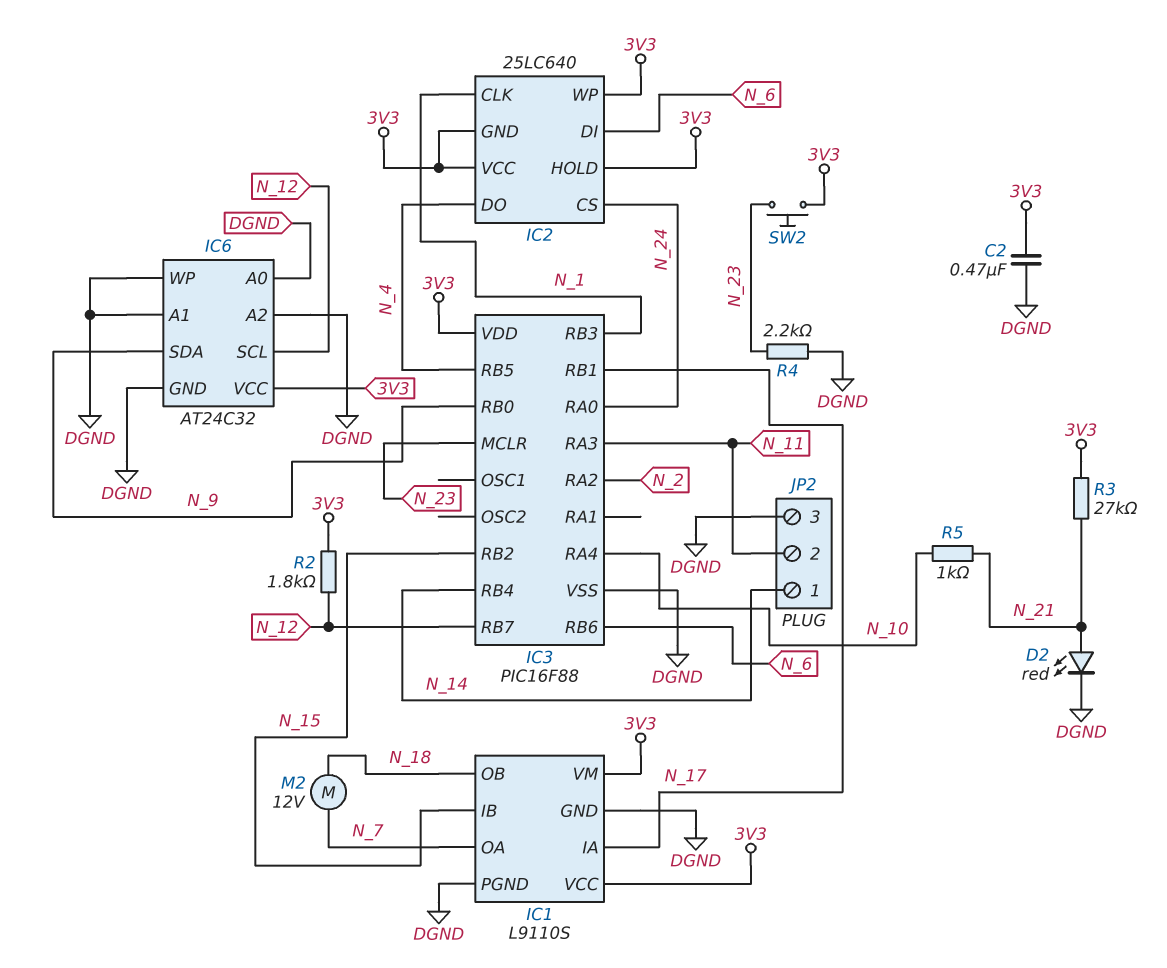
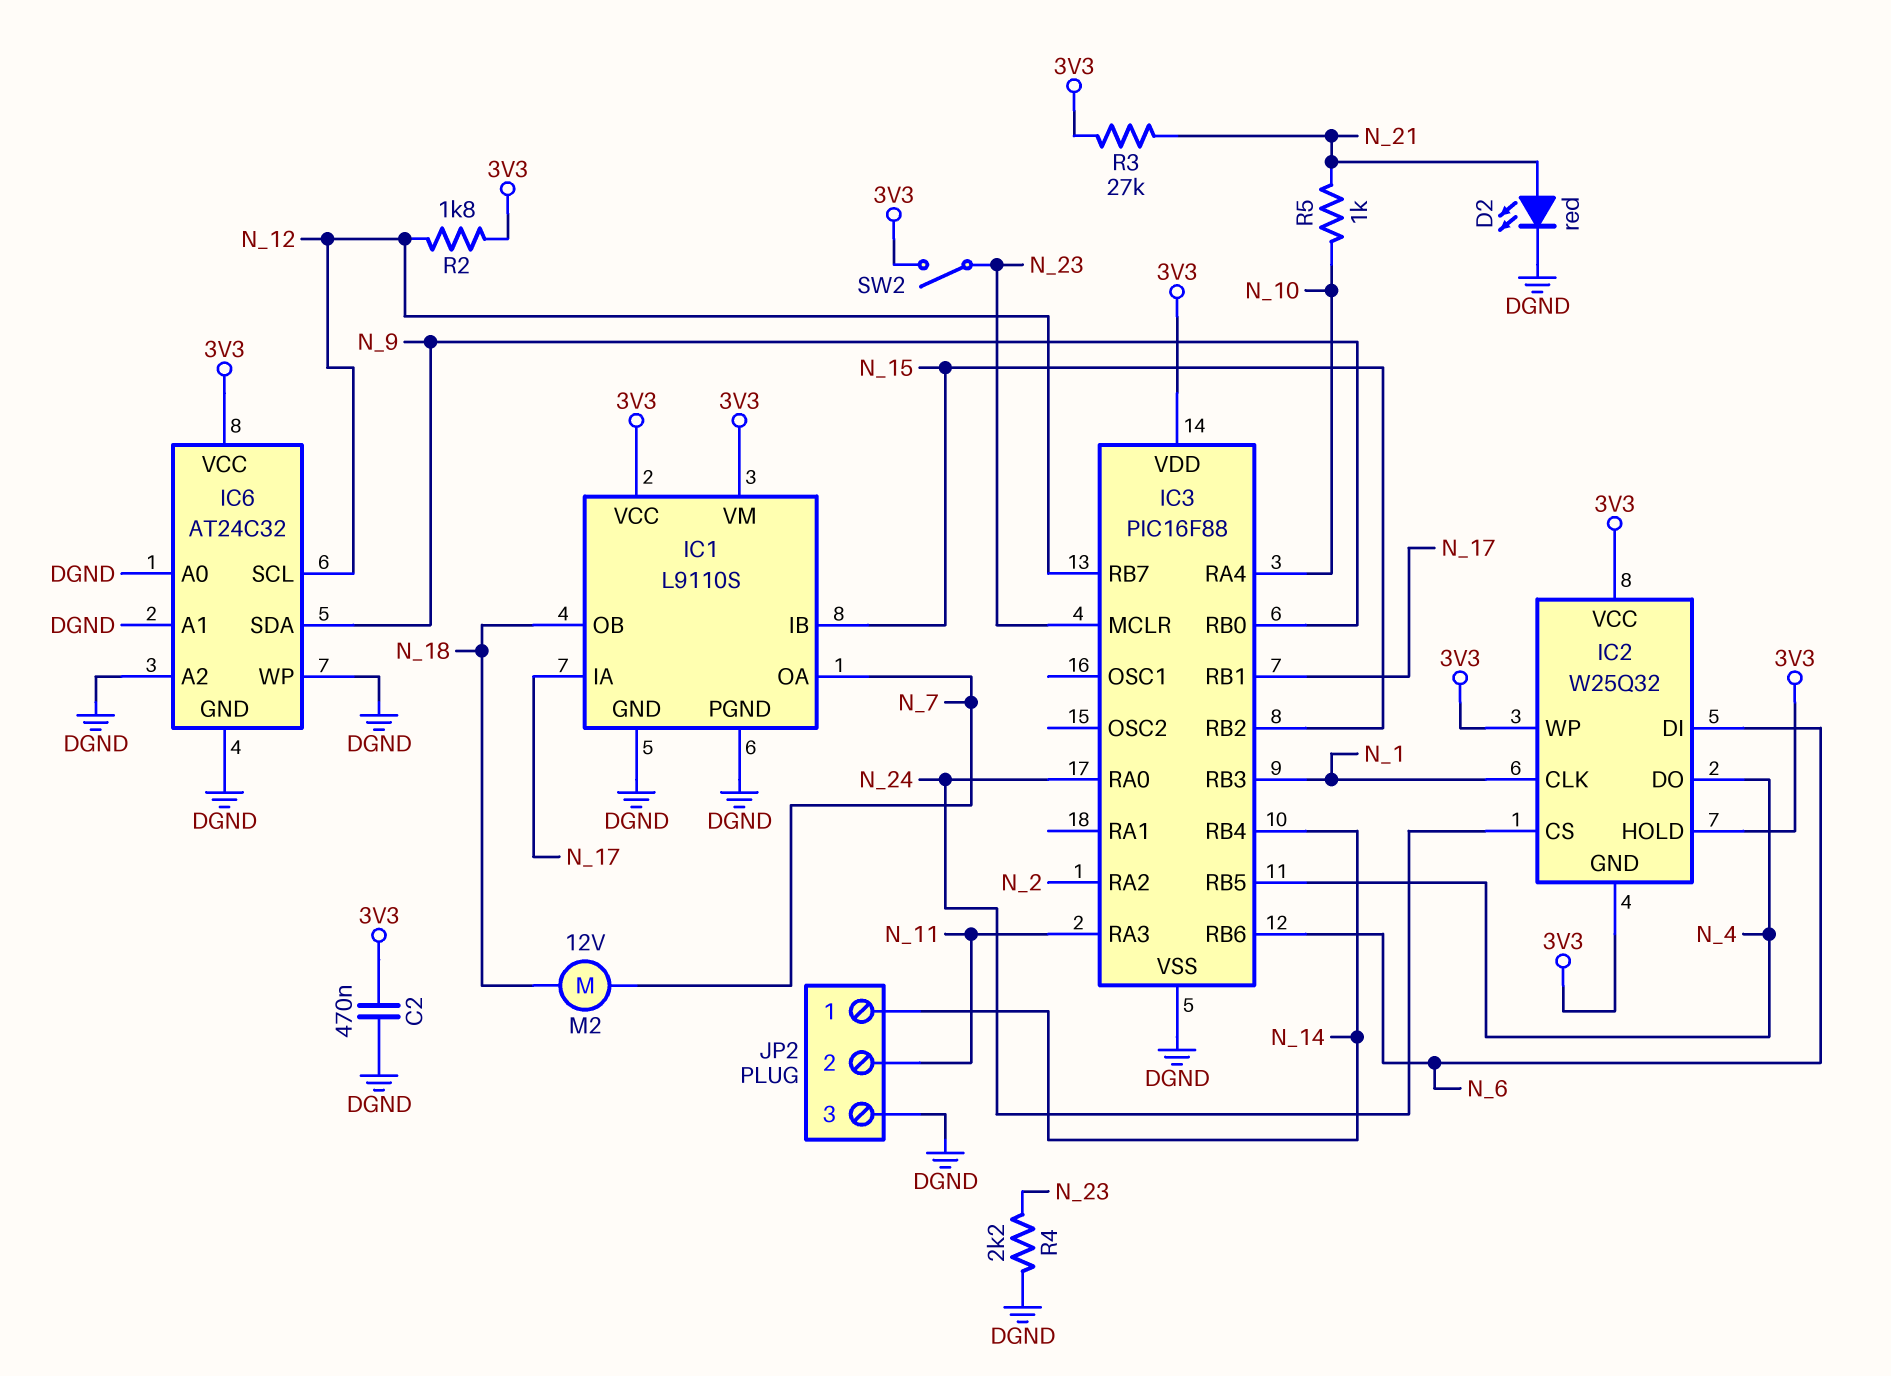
IC2: 25LC640 -> W25Q32
SW2: button (3V3, N_23) -> switch (3V3, N_23)

